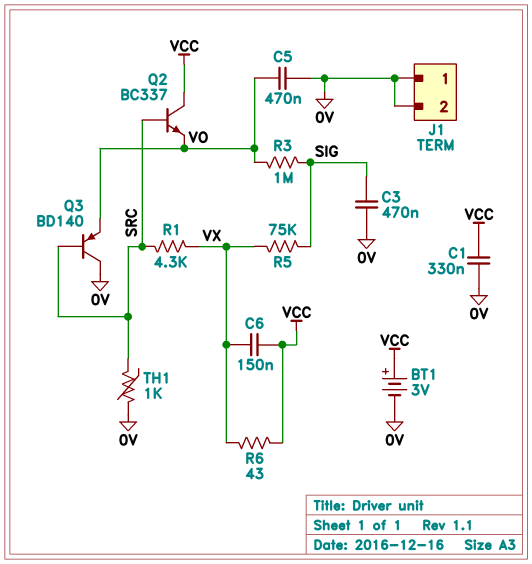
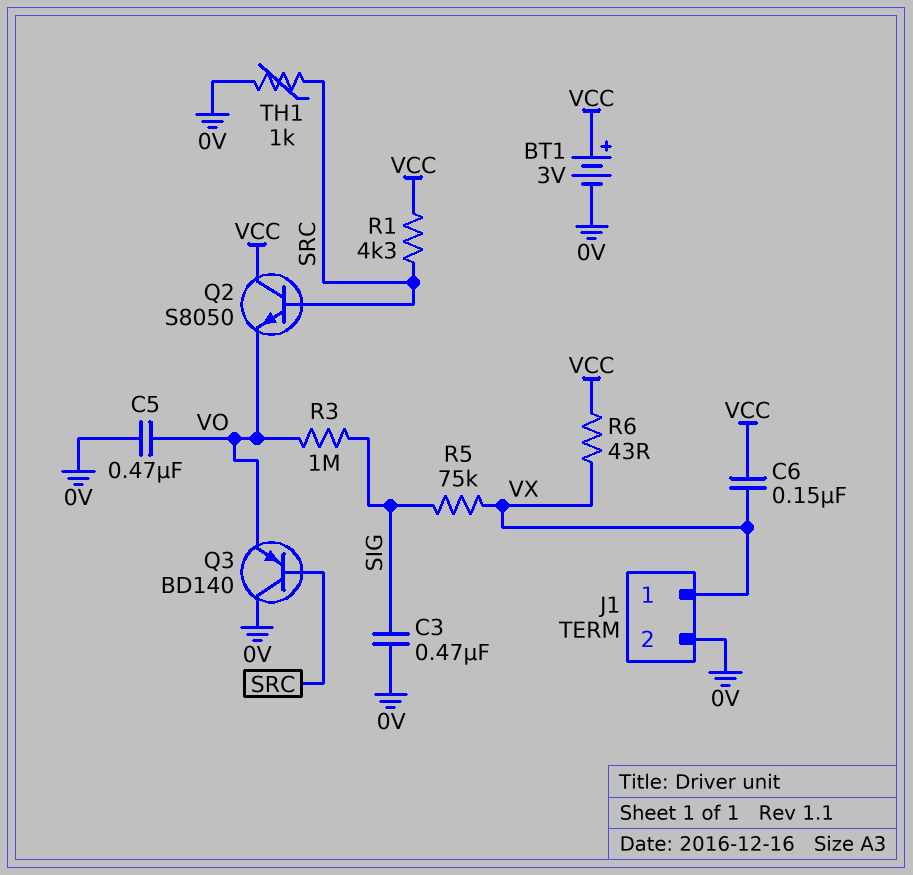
C1: 330nF (0V, VCC) -> none
J1 pin 1: 0V -> VX
Q2: NPN BC337 (B SRC, C VCC, E VO) -> NPN S8050 (B SRC, C VCC, E VO)
R1: 4.3k (SRC, VX) -> 4.3k (SRC, VCC)

